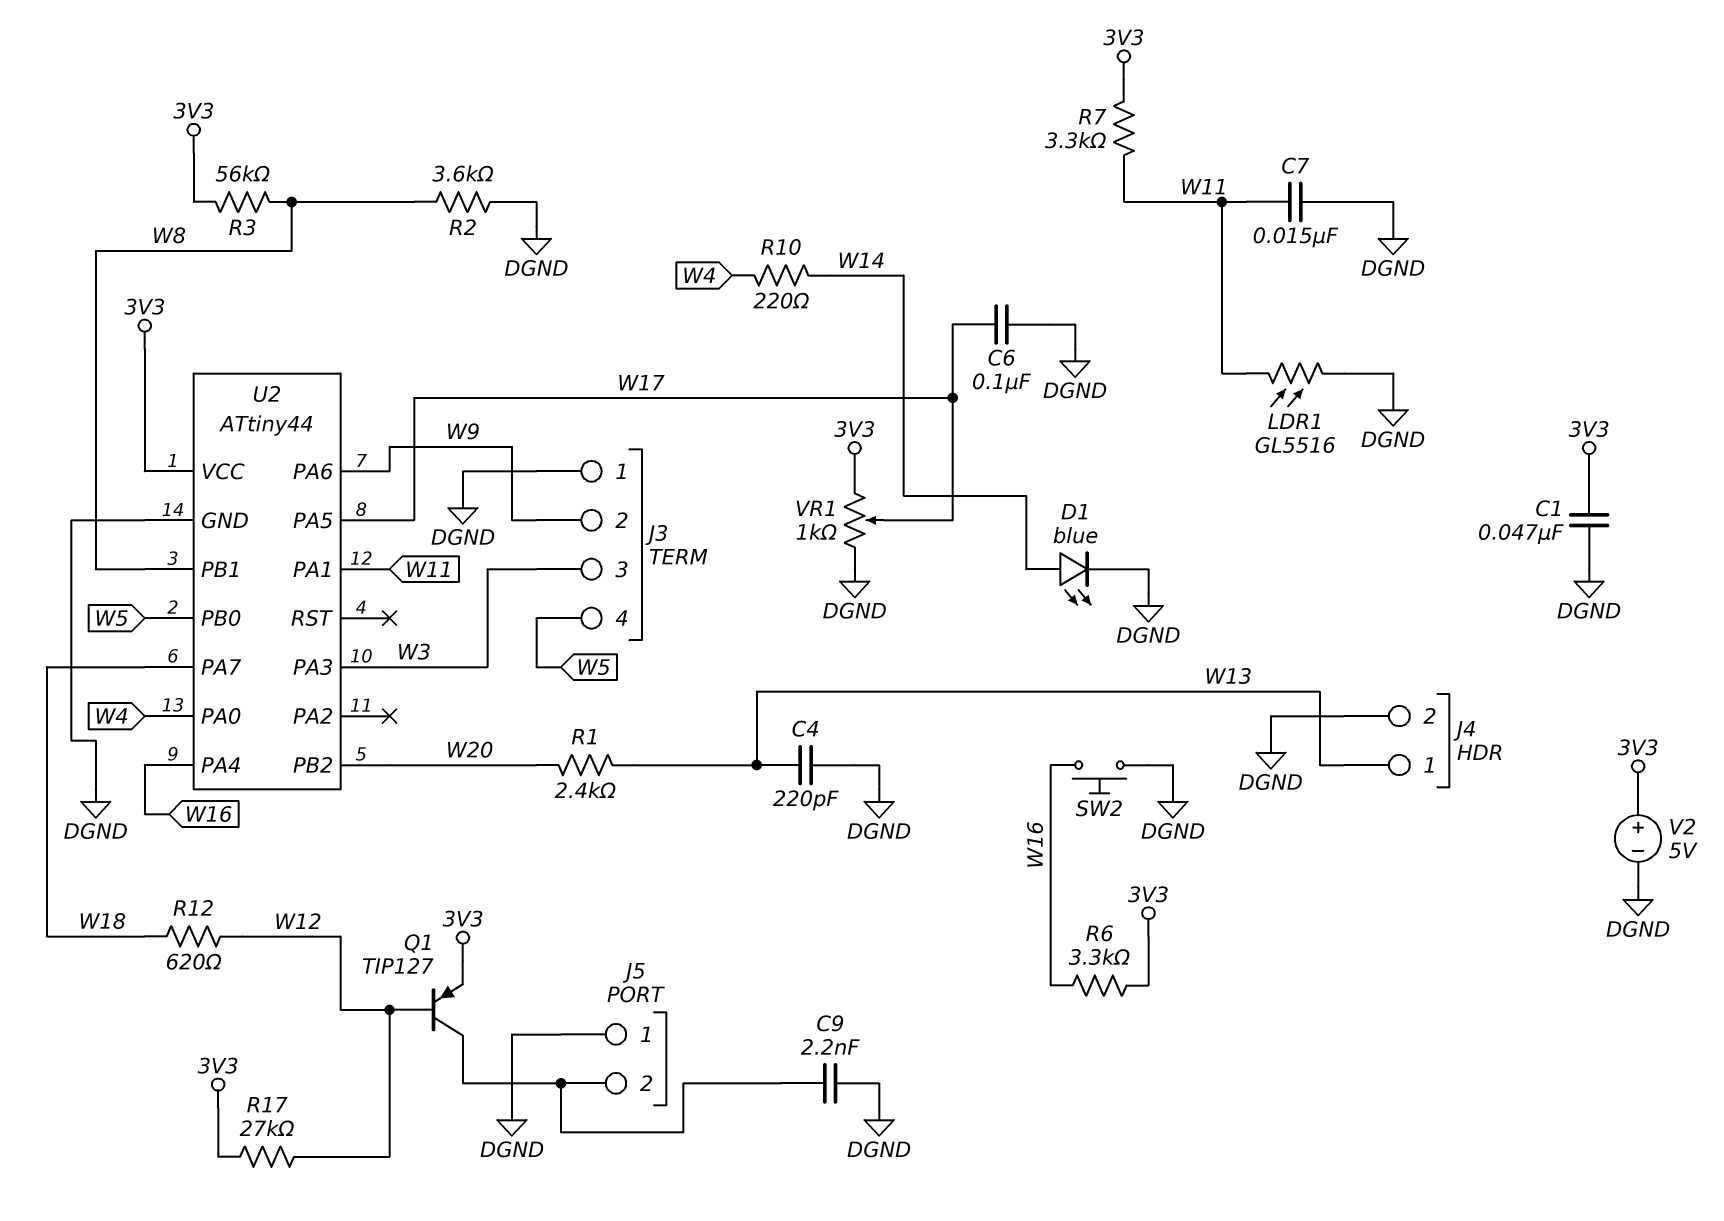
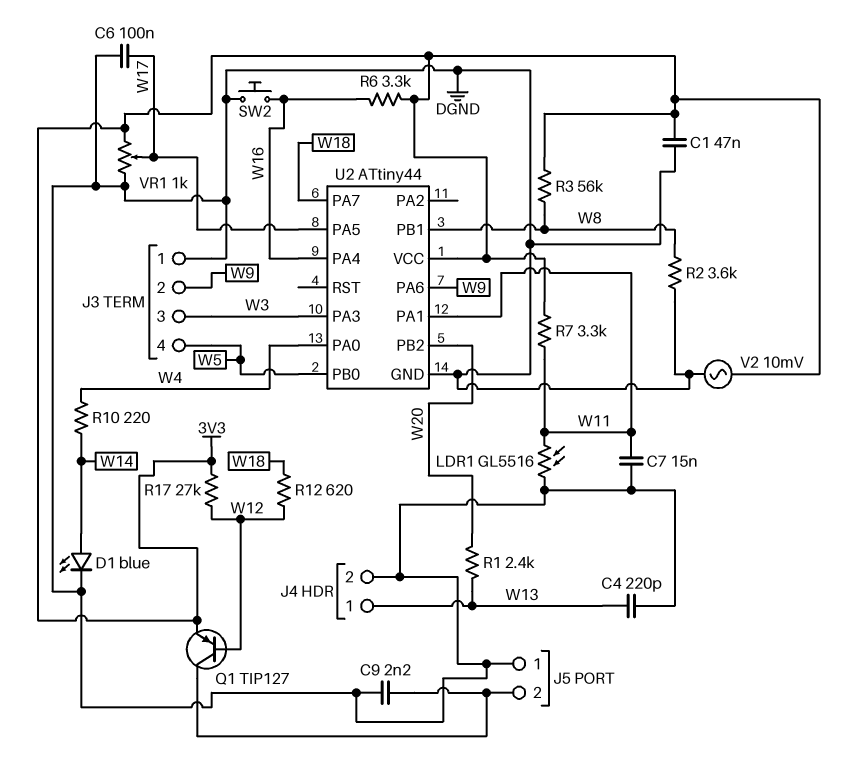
V2: 5V (plus 3V3, minus DGND) -> AC 10mV (3V3, DGND)

